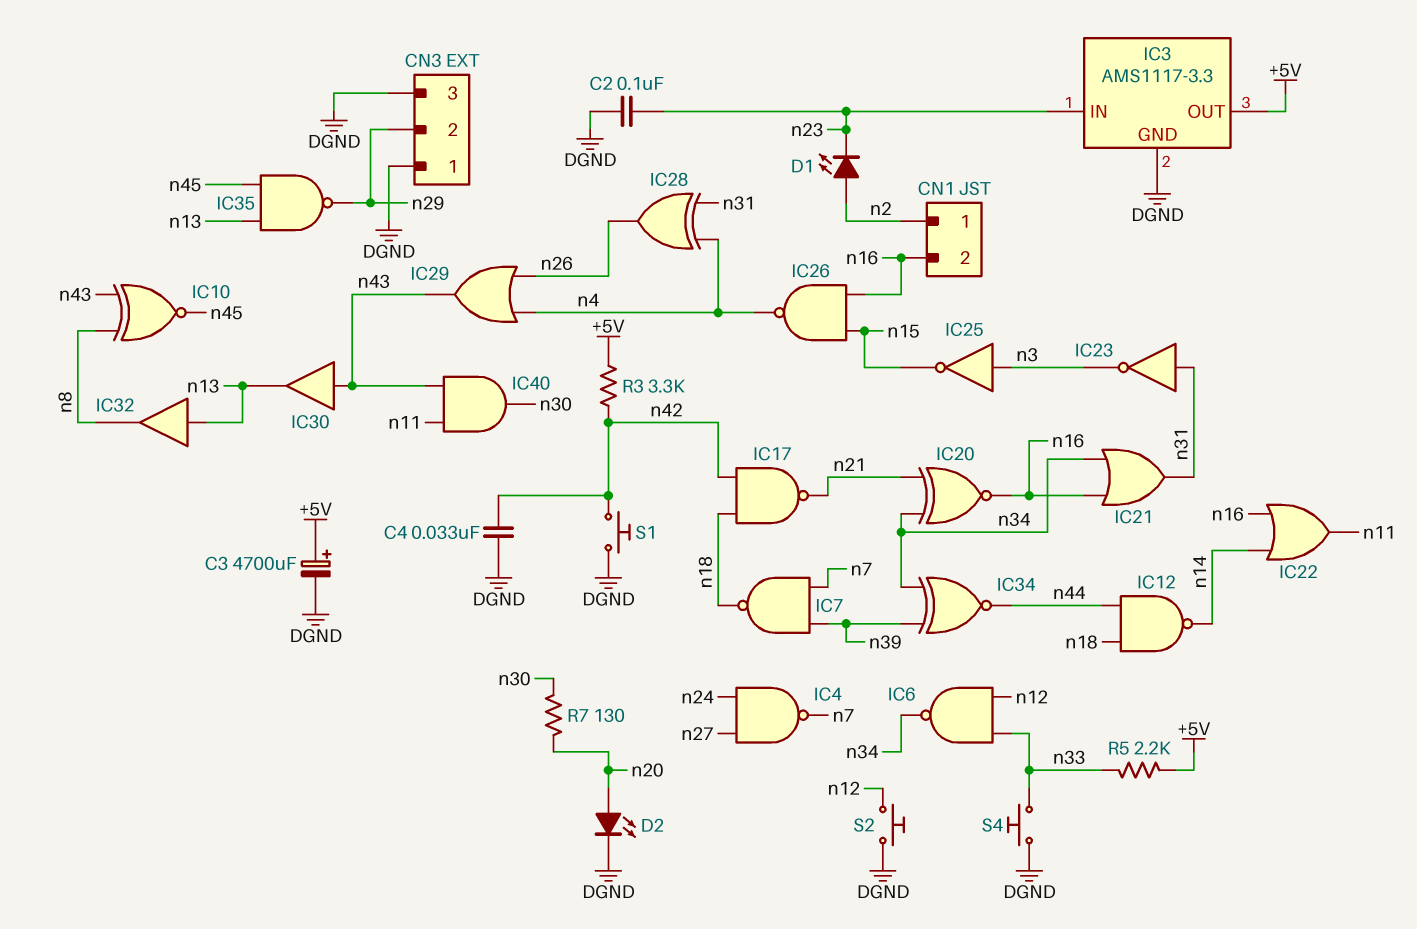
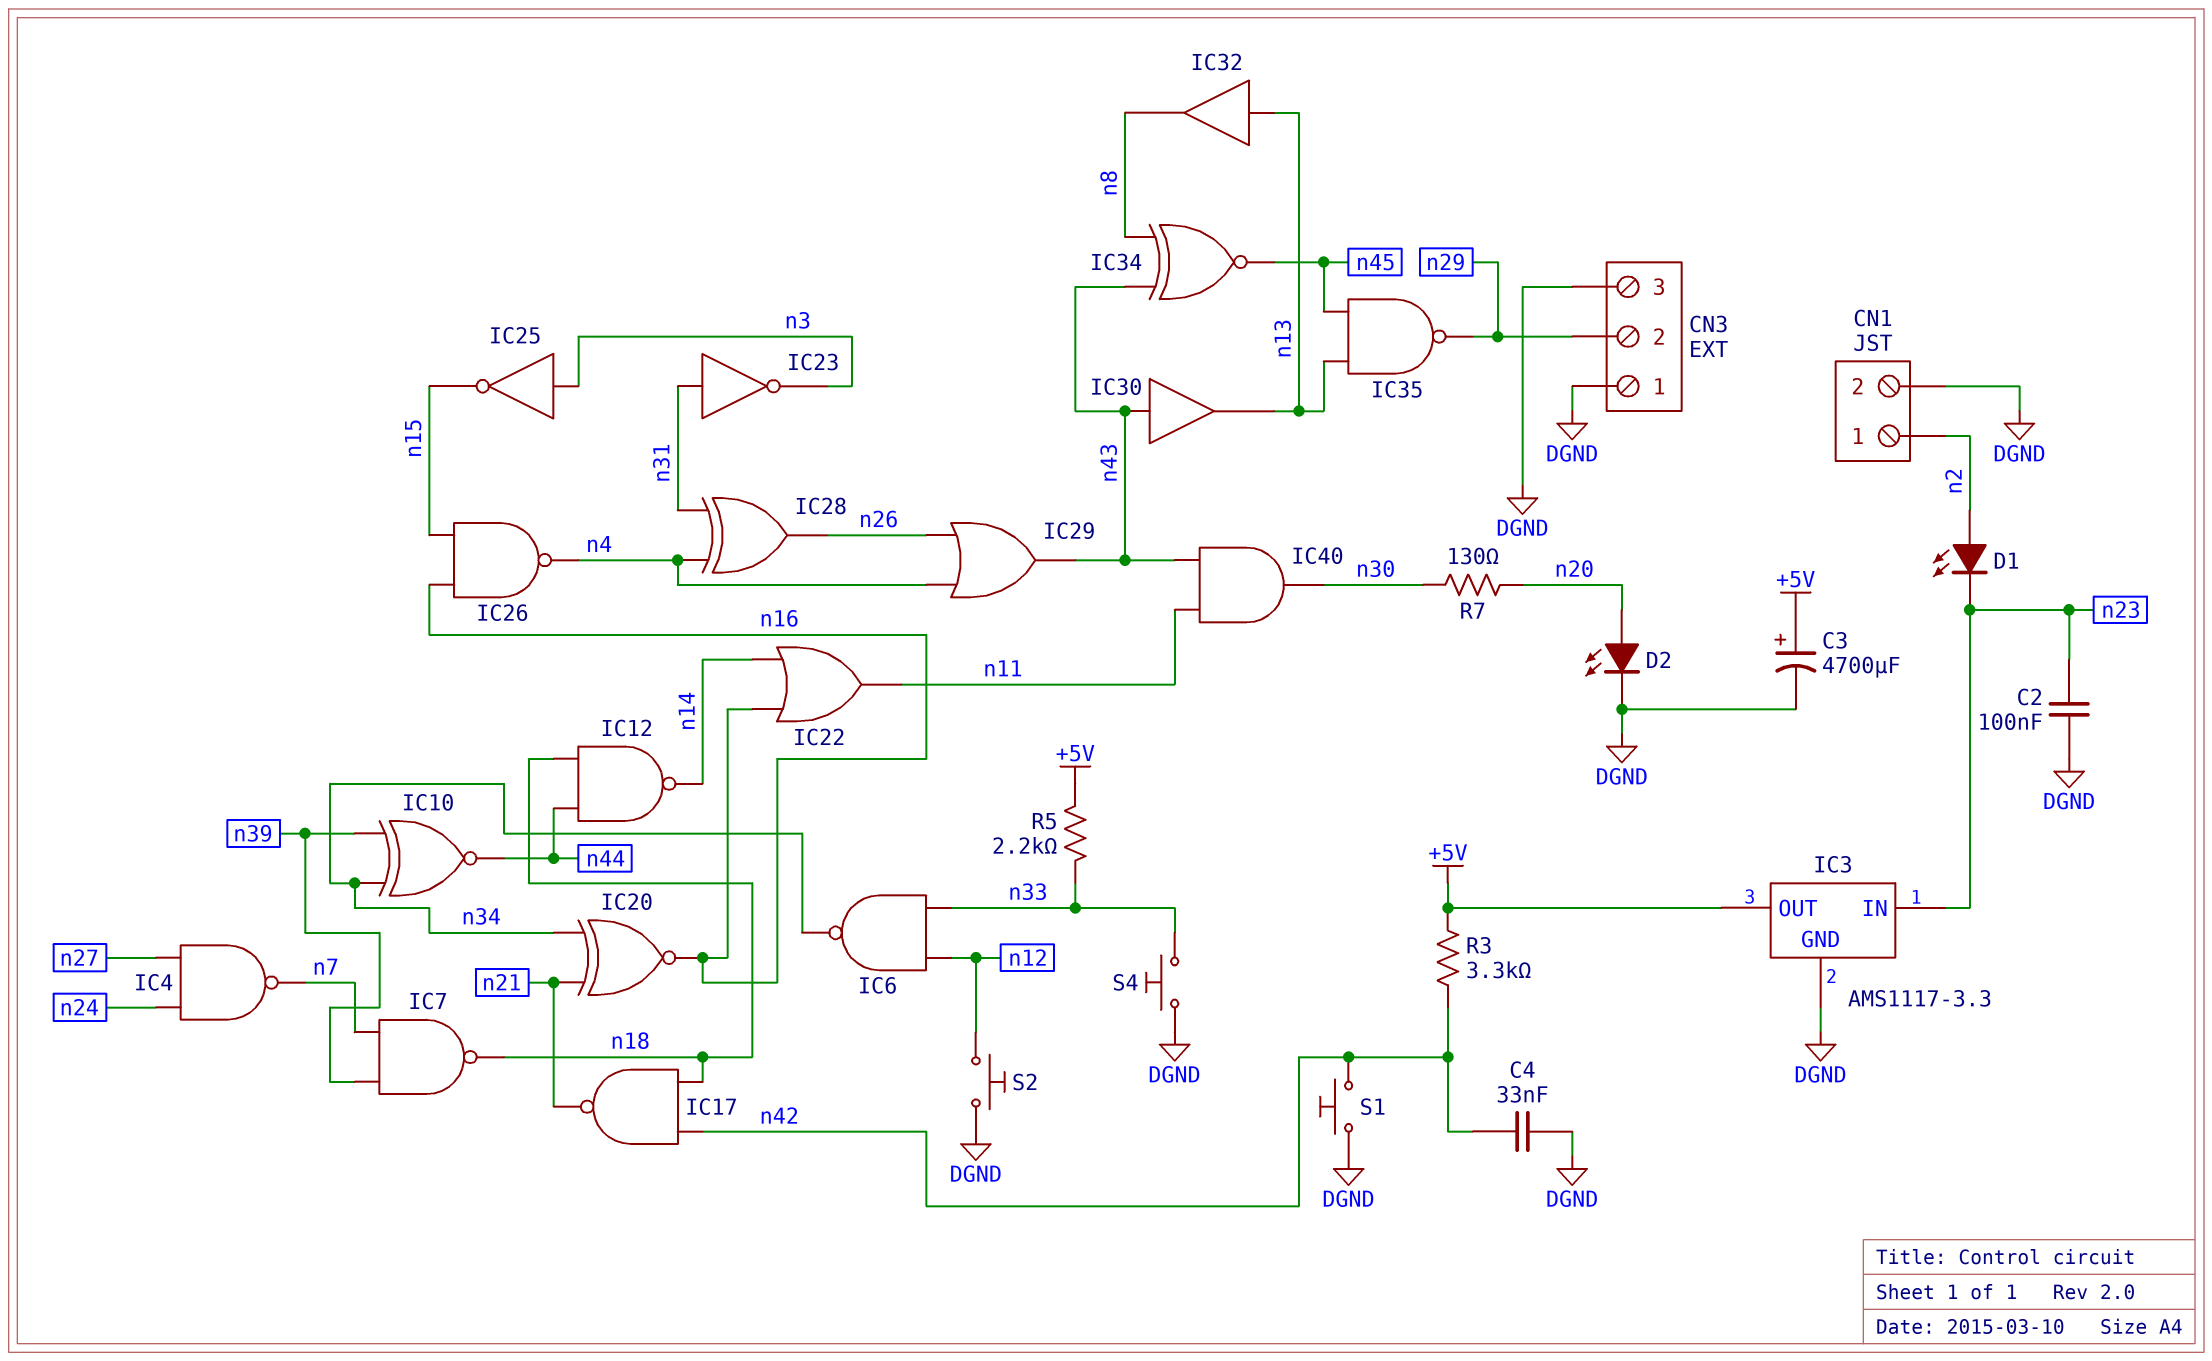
CN1 pin 2: n16 -> DGND
IC10: XNOR (in n8, in n43, out n45) -> XNOR (in n34, in n39, out n44)
IC21: OR (in n16, in n34, out n31) -> none
IC34: XNOR (in n34, in n39, out n44) -> XNOR (in n8, in n43, out n45)

